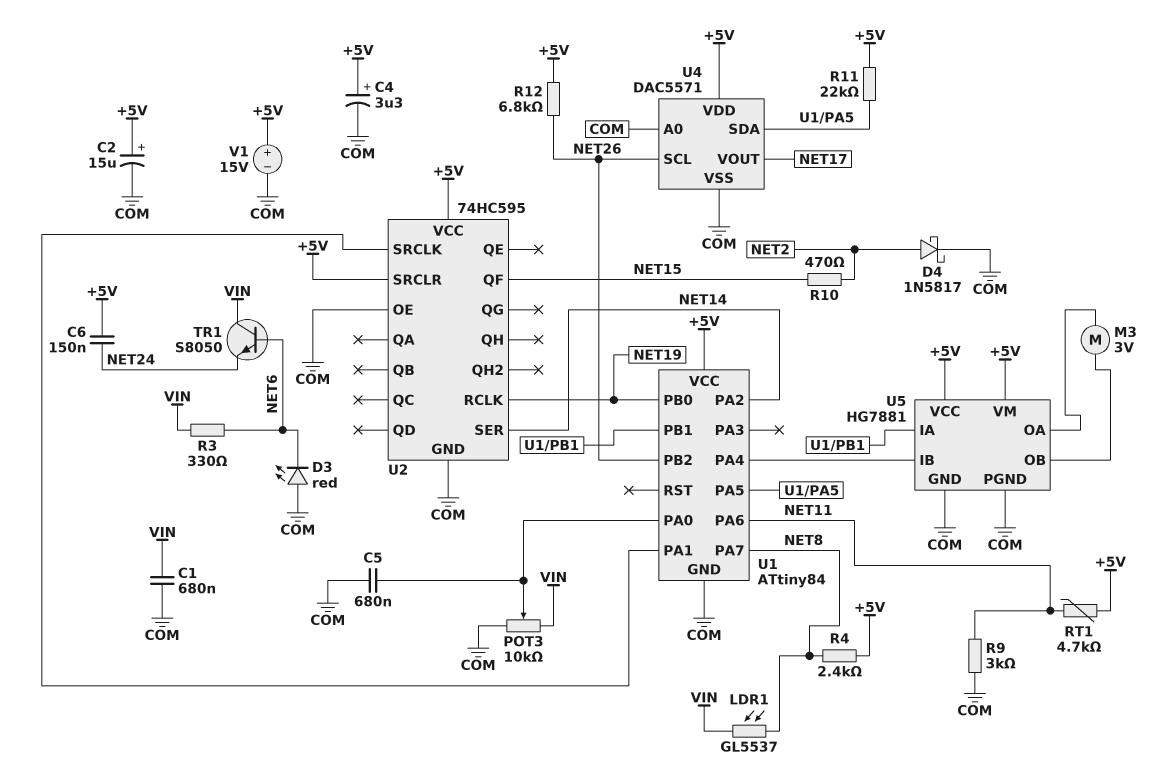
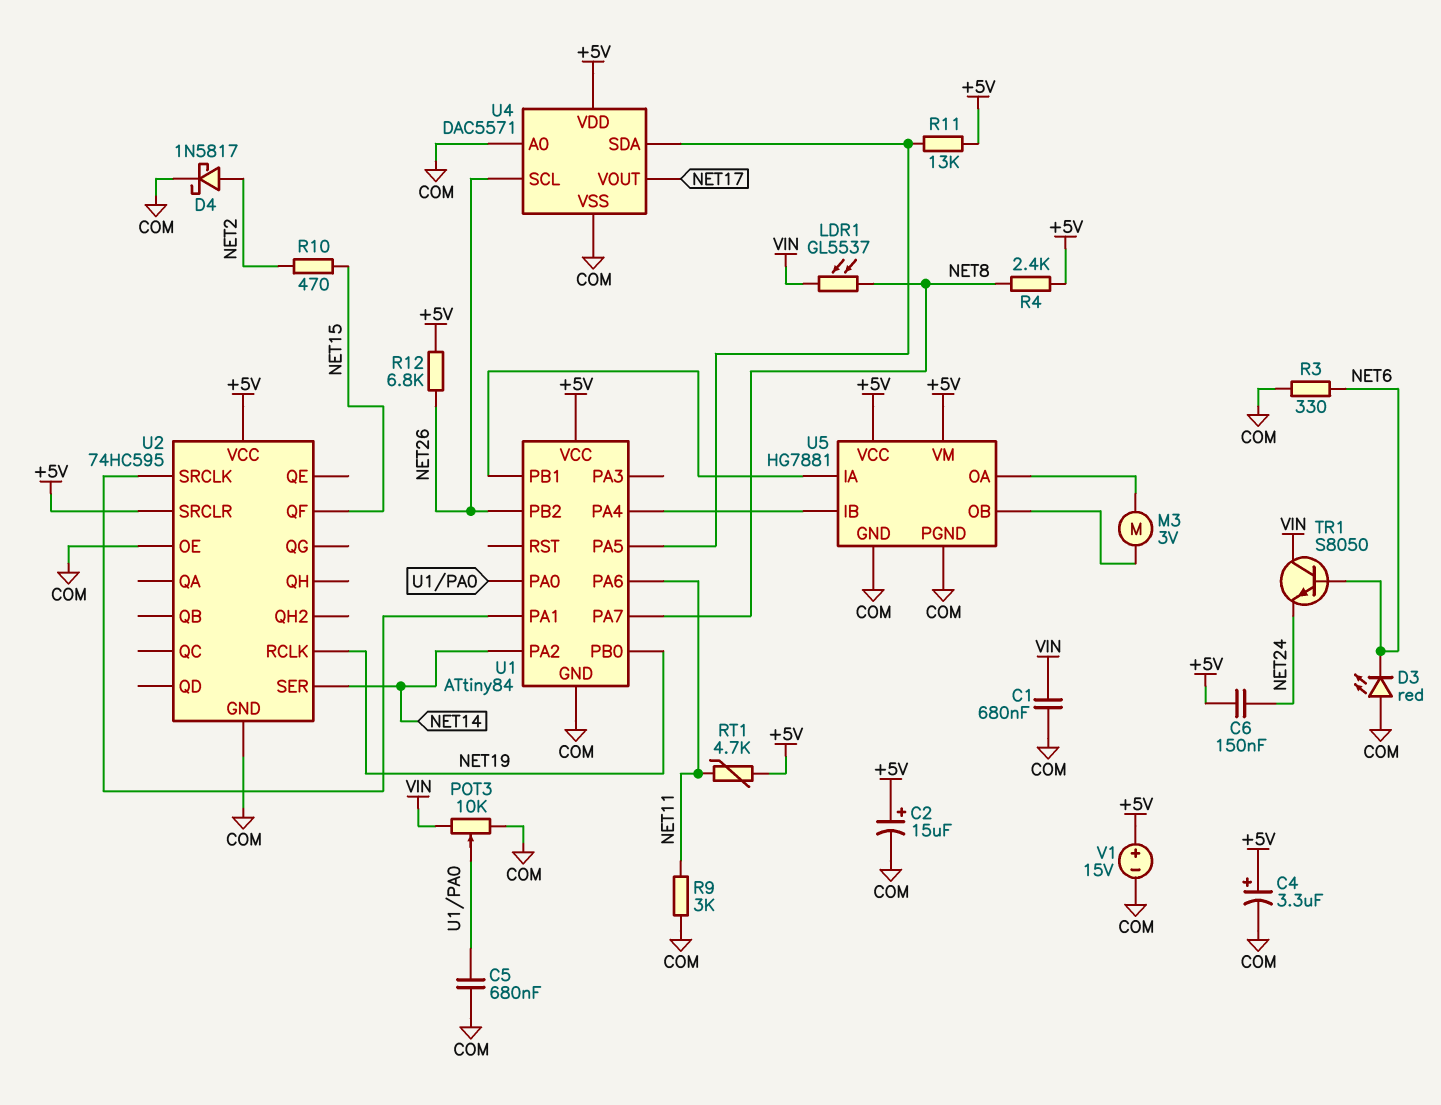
R3: 330 (NET6, VIN) -> 330 (COM, NET6)
R11: 22k (+5V, U1/PA5) -> 13k (+5V, U1/PA5)

